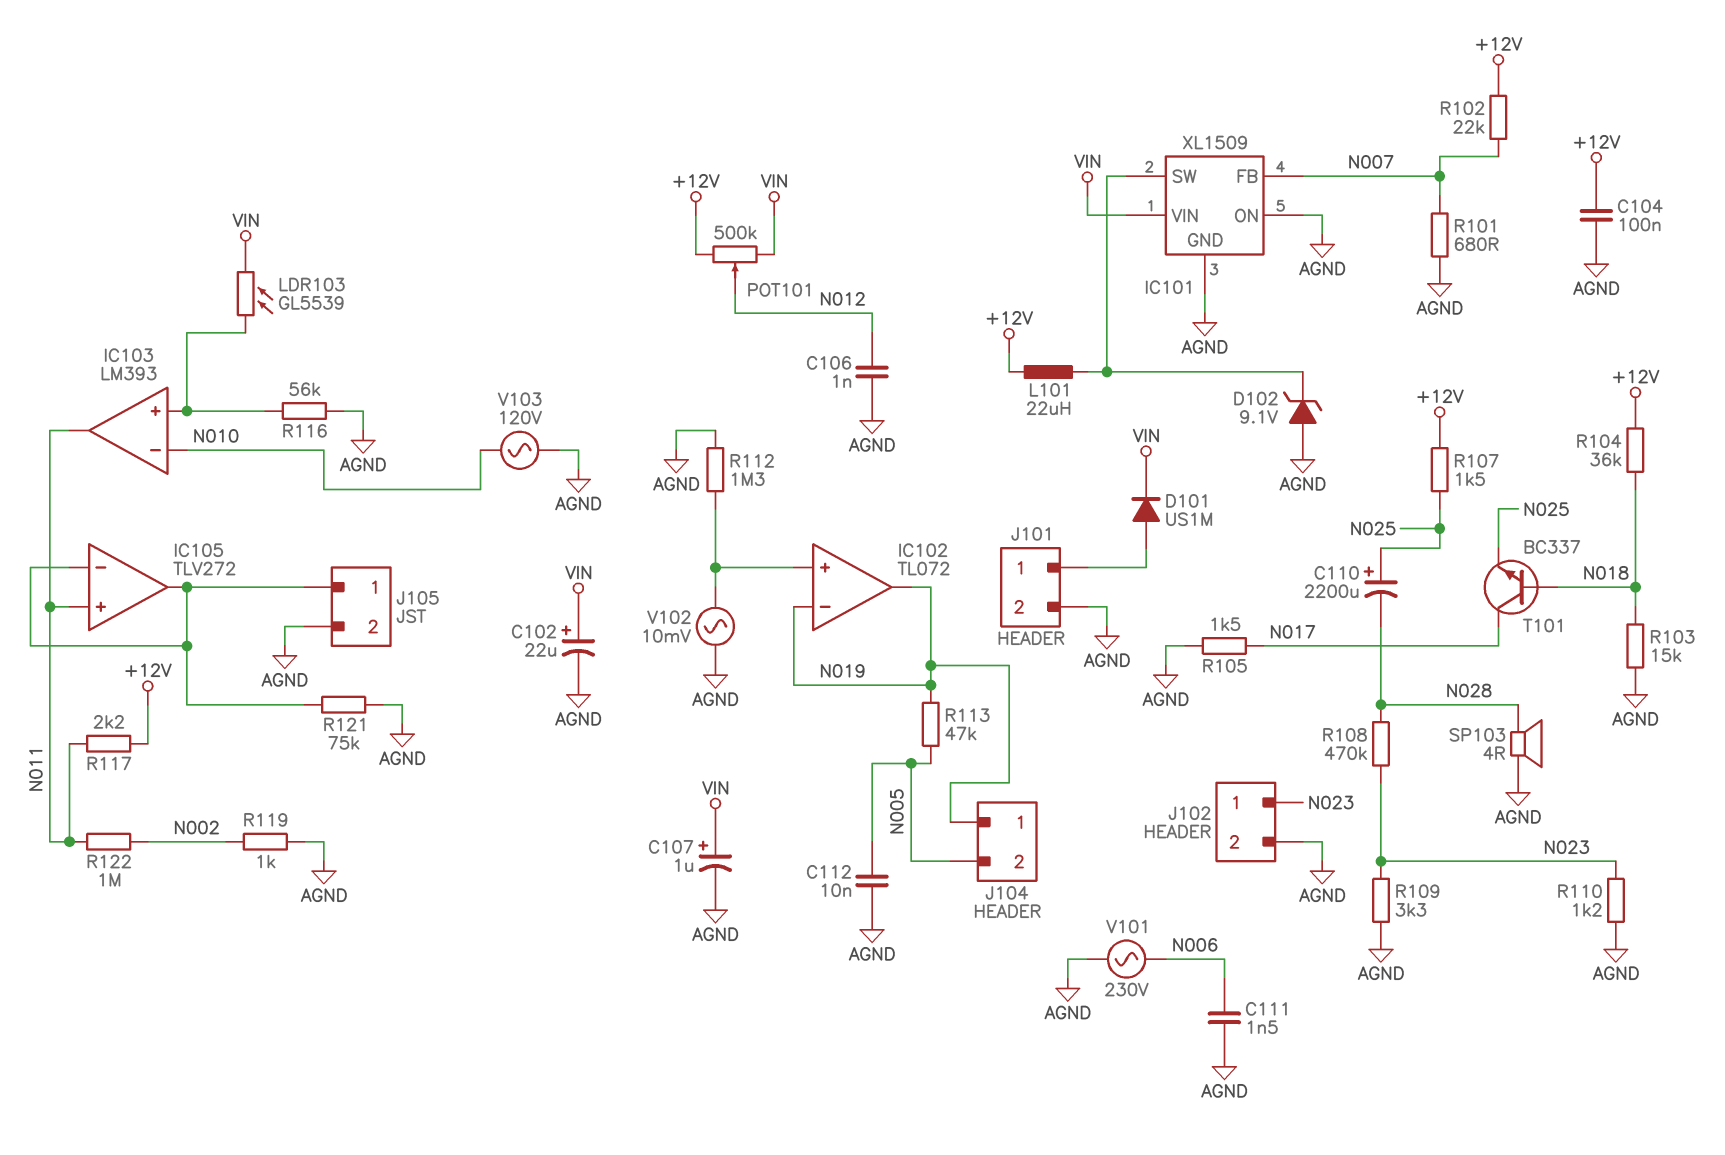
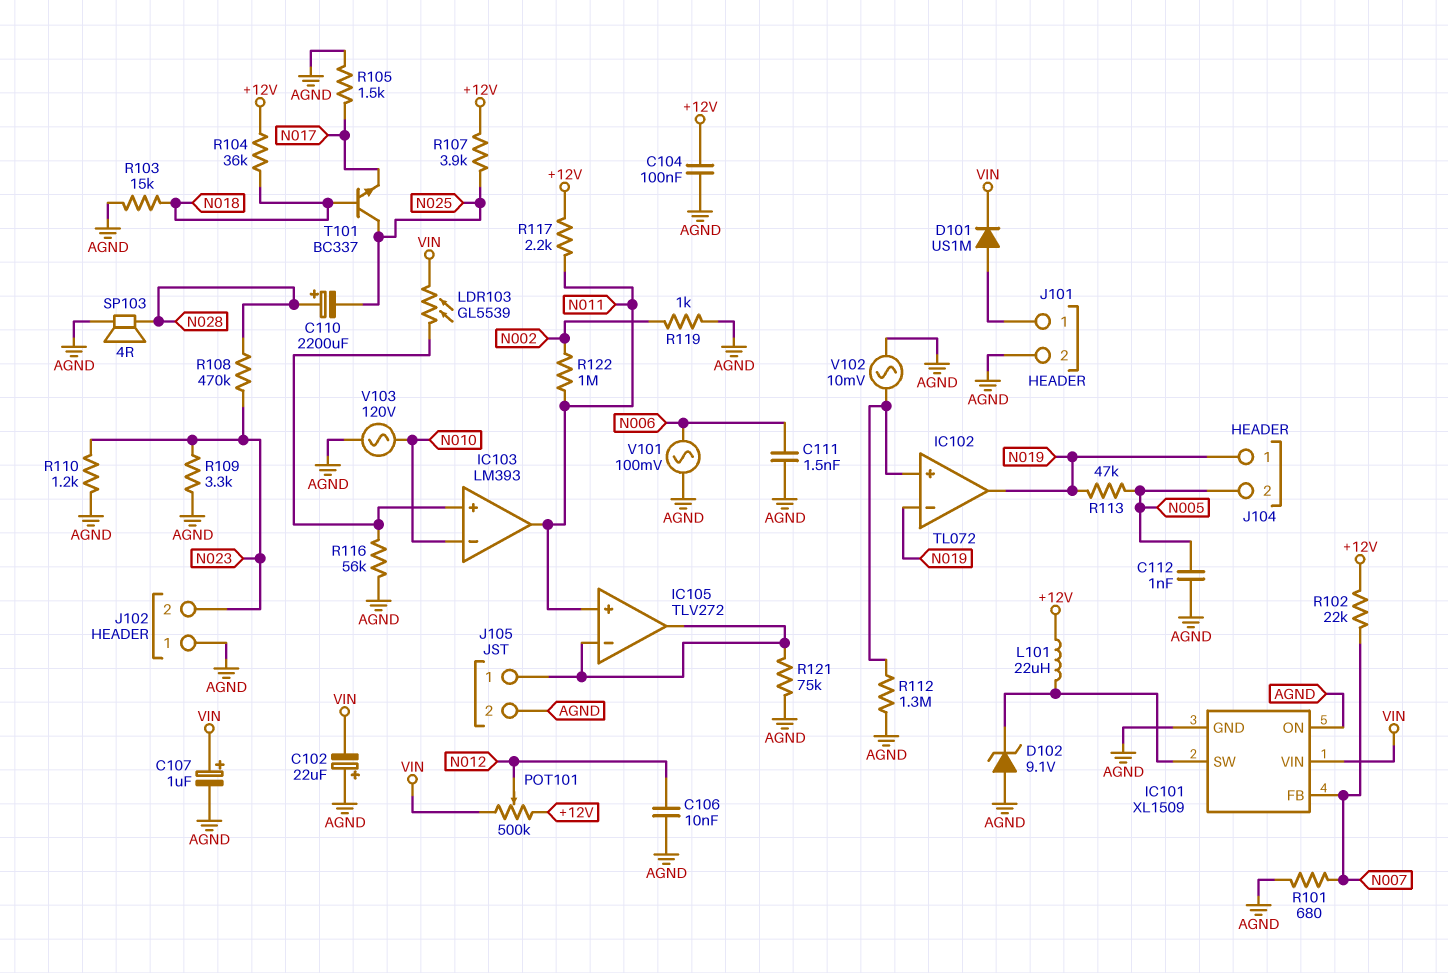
C102: 22uF (plus VIN, minus AGND) -> 22uF (plus AGND, minus VIN)
C106: 1nF (AGND, N012) -> 10nF (AGND, N012)
C110: 2200uF (plus N025, minus N028) -> 2200uF (plus N028, minus N025)
C112: 10nF (AGND, N005) -> 1nF (AGND, N005)
J102 pin 1: N023 -> AGND
J102 pin 2: AGND -> N023
R107: 1.5k (+12V, N025) -> 3.9k (+12V, N025)
T101: NPN BC337 (B N018, C N017, E N025) -> NPN BC337 (B N018, C N025, E N017)
V101: AC 230V (AGND, N006) -> AC 100mV (AGND, N006)

